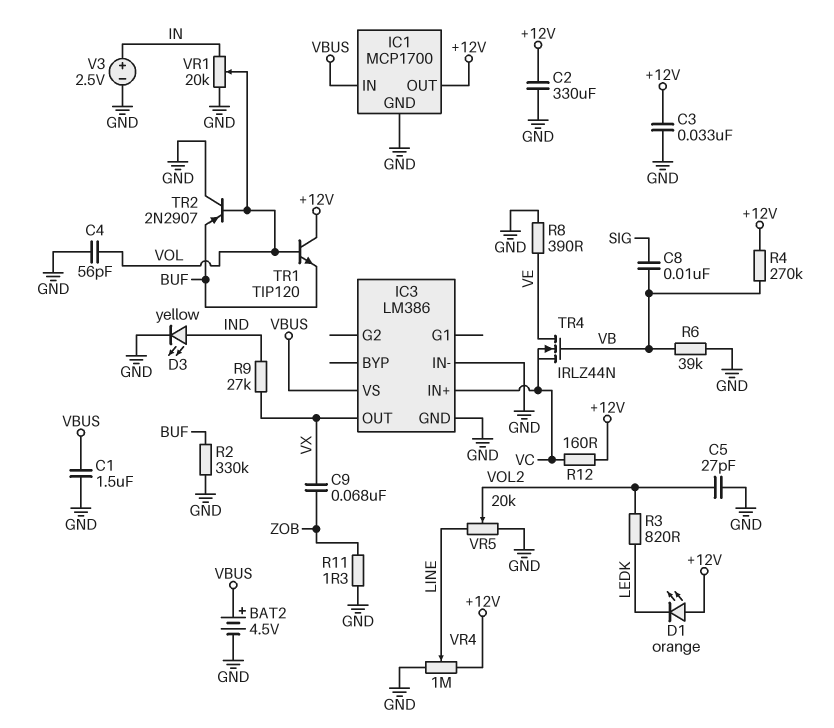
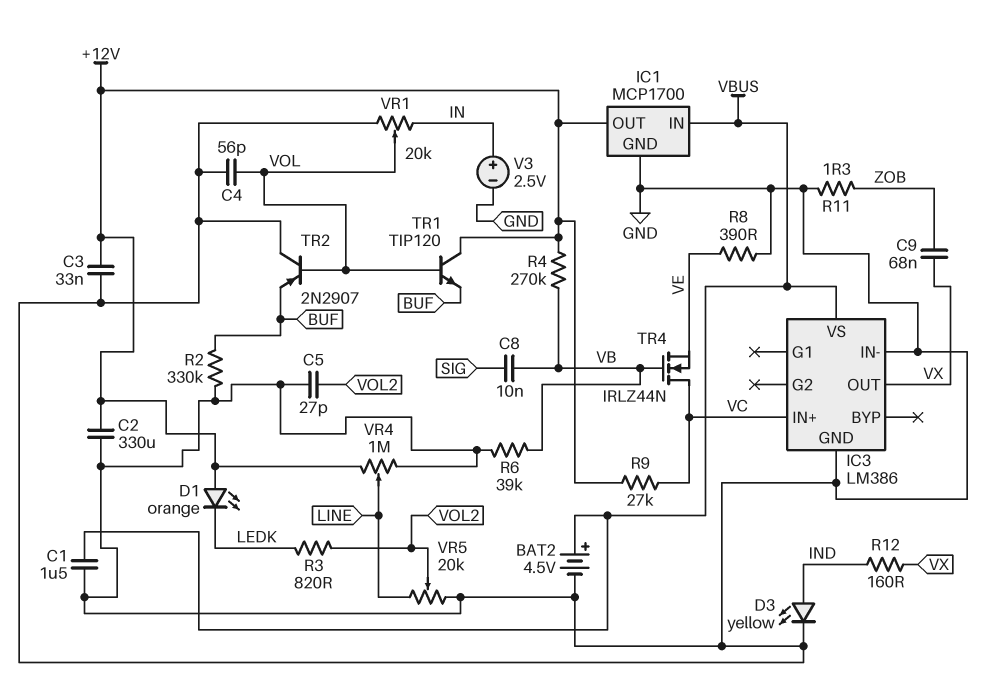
R9: 27k (IND, VX) -> 27k (+12V, VC)
R12: 160 (+12V, VC) -> 160 (IND, VX)
TR4: NMOS IRLZ44N (G VB, D VE, S VC) -> NMOS IRLZ44N (G VB, D VC, S VE)

